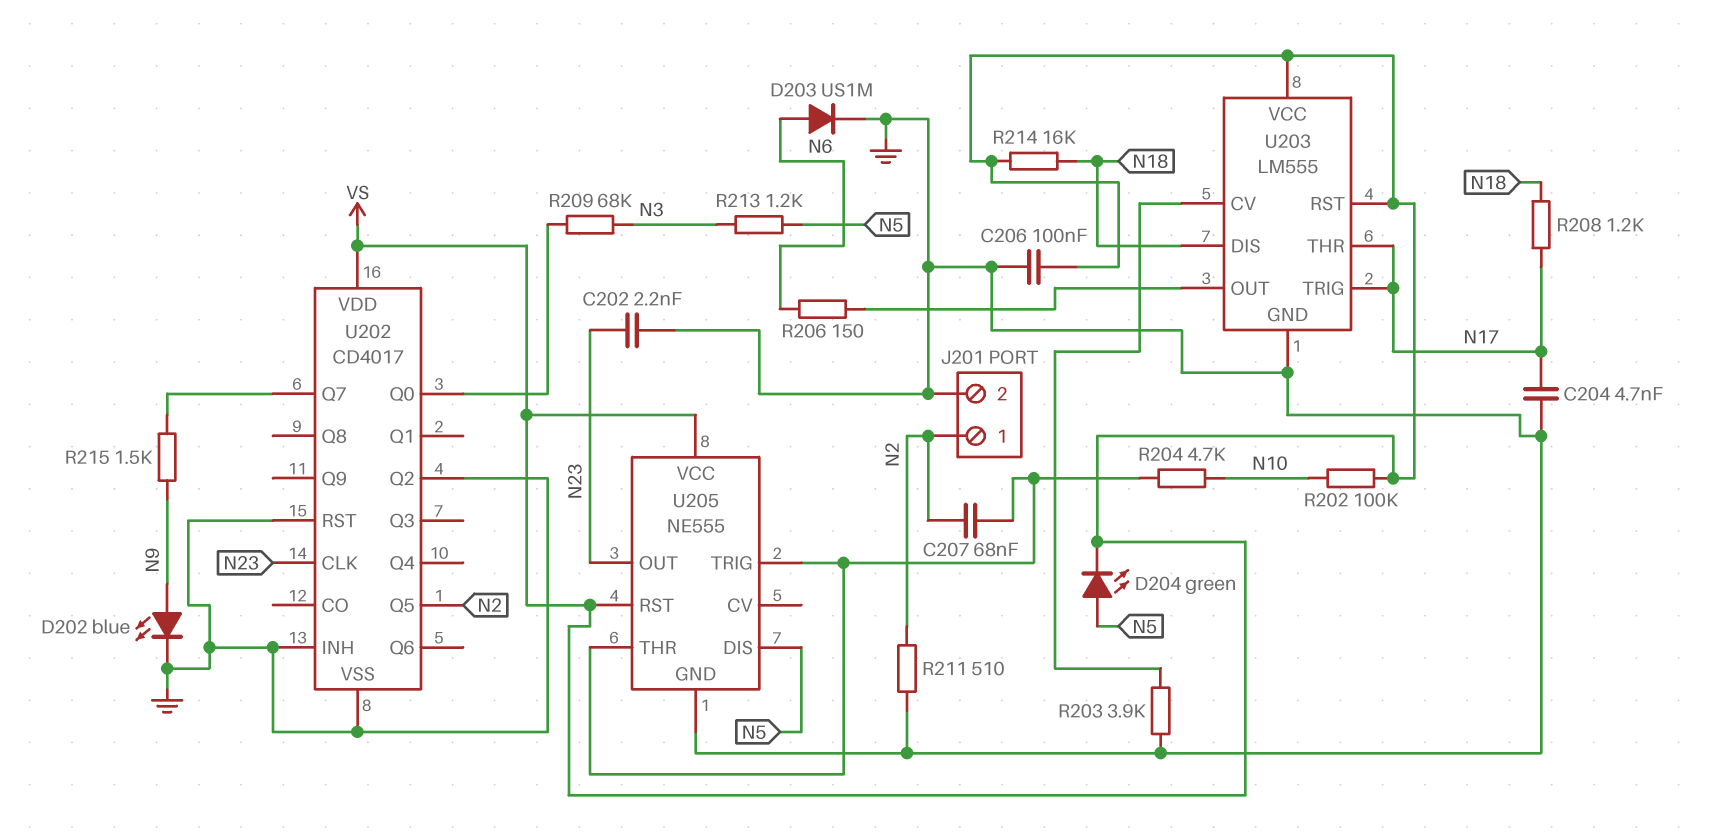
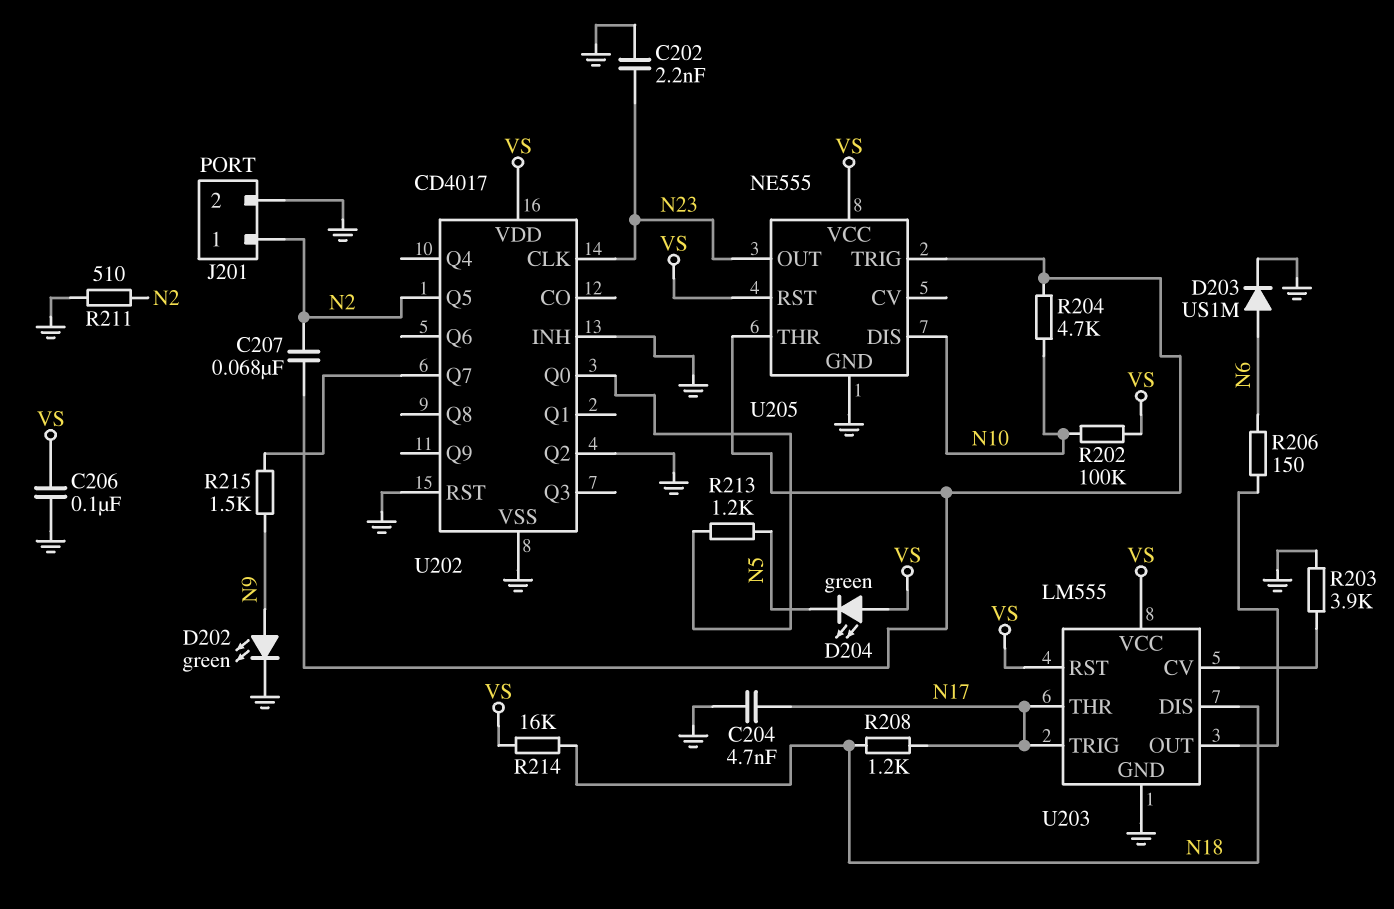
D202: LED blue (A N9, K GND) -> LED green (A N9, K GND)
D204: LED green (A N5, K VS) -> LED green (A VS, K N5)
R209: 68k (N3, U202/Q0) -> none
R213: 1.2k (N3, N5) -> 1.2k (N5, U202/Q0)
U205 pin DIS: N5 -> N10

